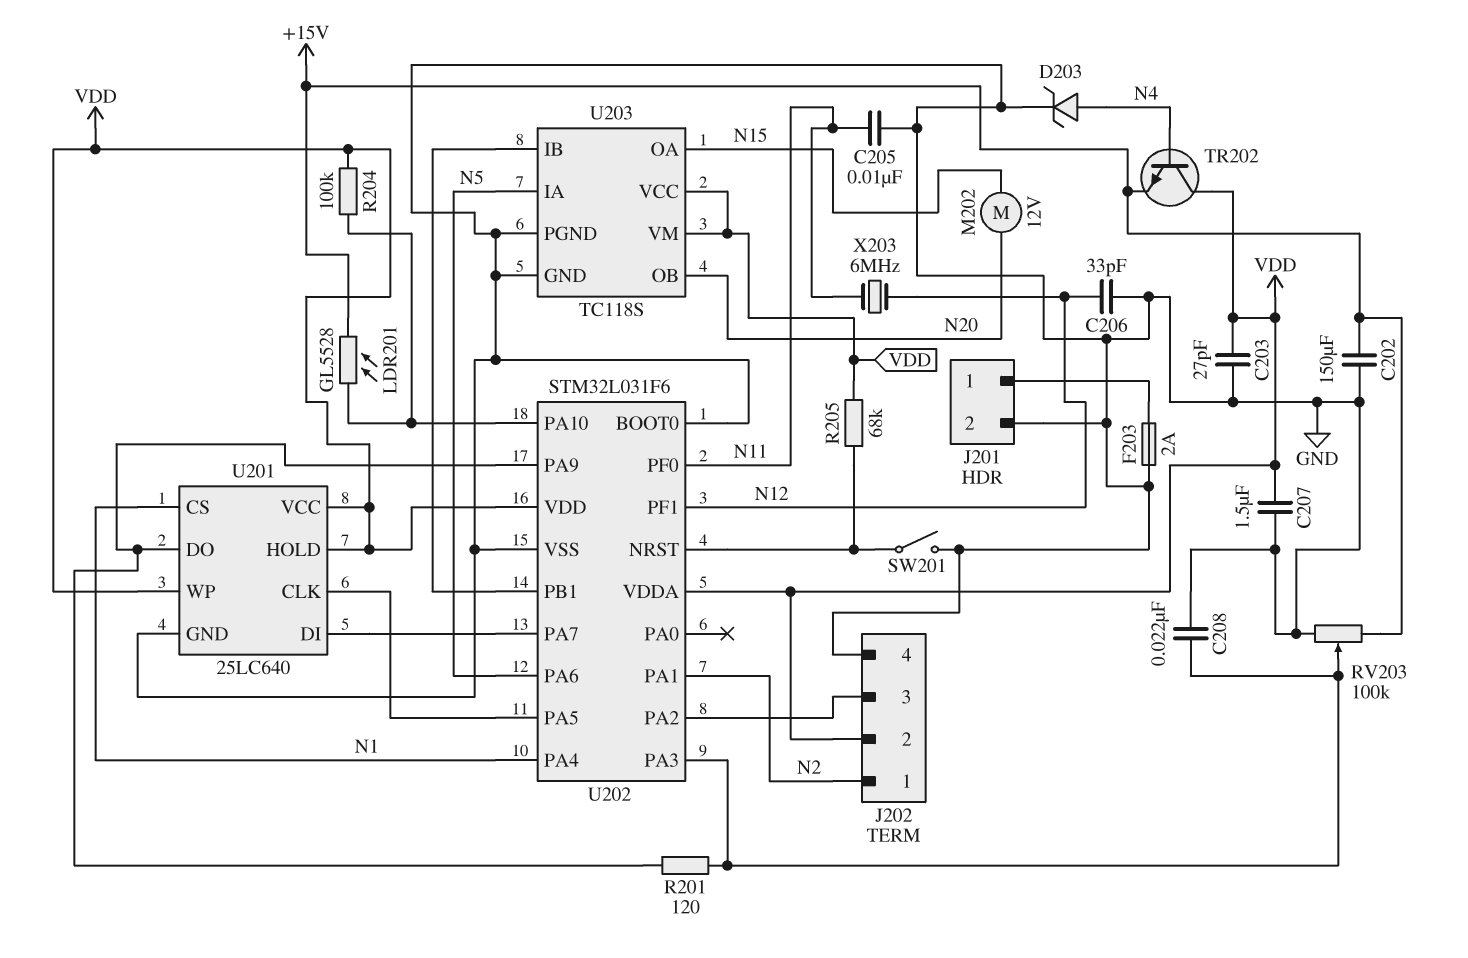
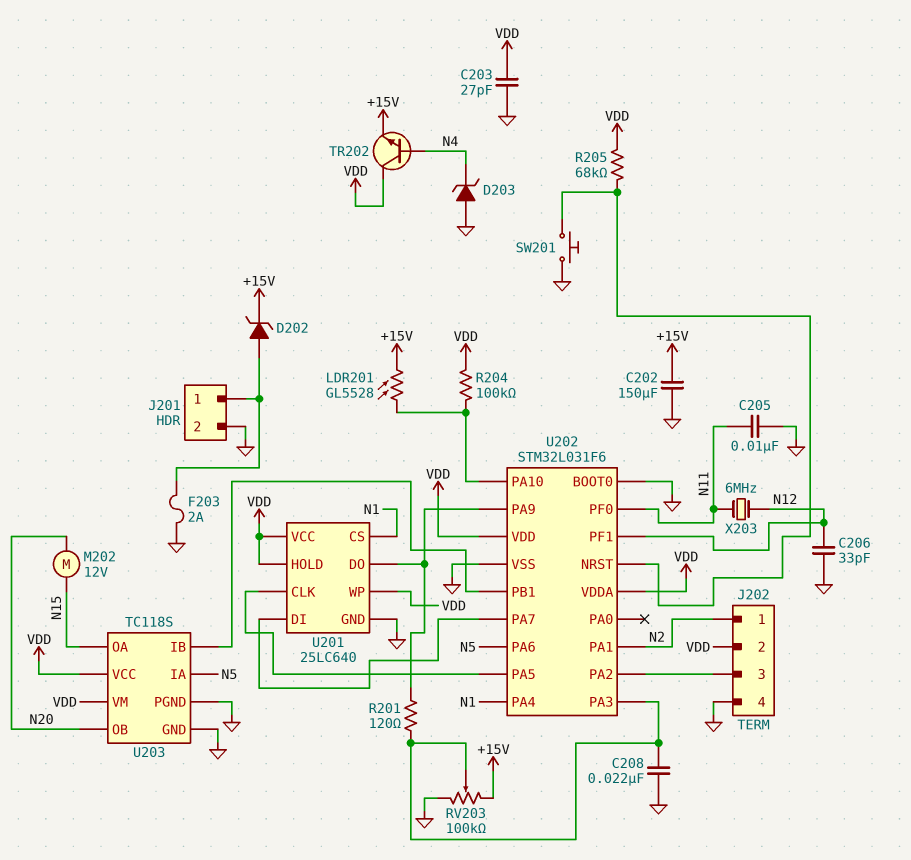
C207: 1.5uF (GND, VDD) -> none
D202: none -> zener (A J201/1, K +15V)
D203: zener (A N4, K GND) -> zener (A GND, K N4)
SW201: switch (GND, U202/NRST) -> button (GND, U202/NRST)

